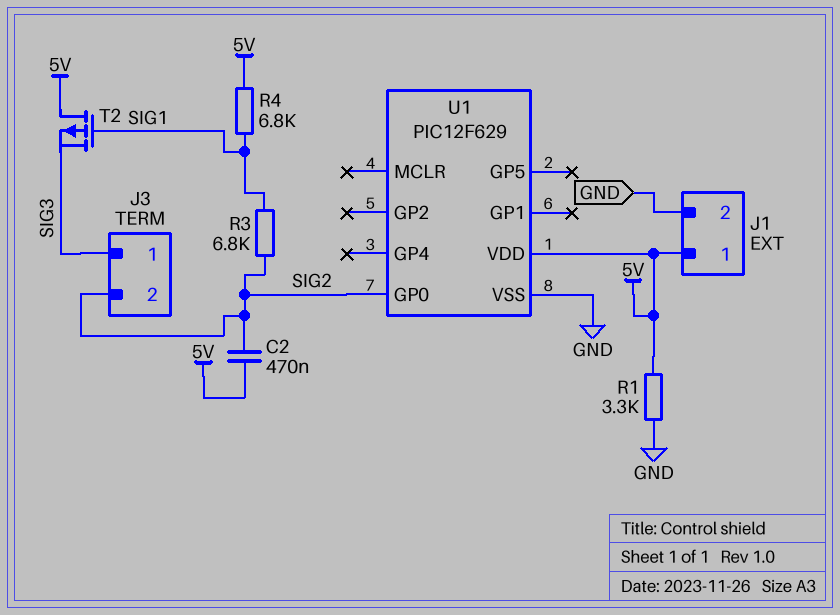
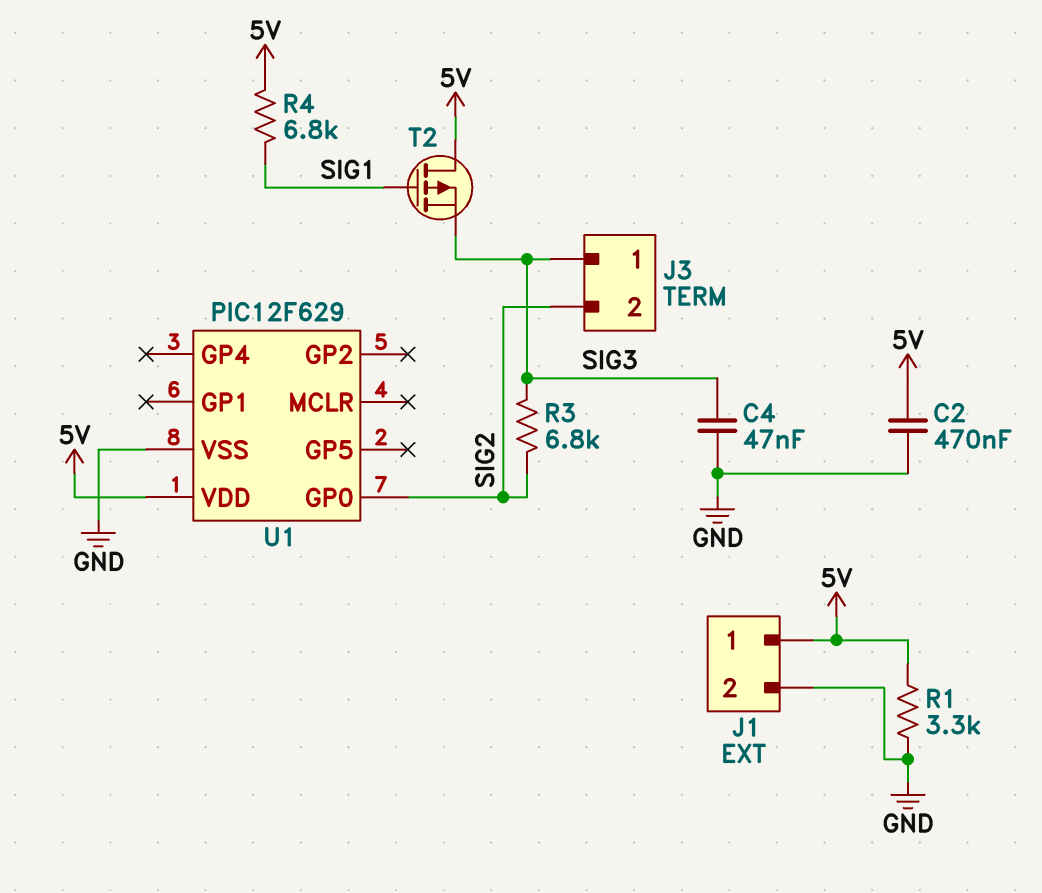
C2: 470nF (5V, SIG2) -> 470nF (5V, GND)
C4: none -> 47nF (GND, SIG3)
R3: 6.8k (SIG1, SIG2) -> 6.8k (SIG2, SIG3)

